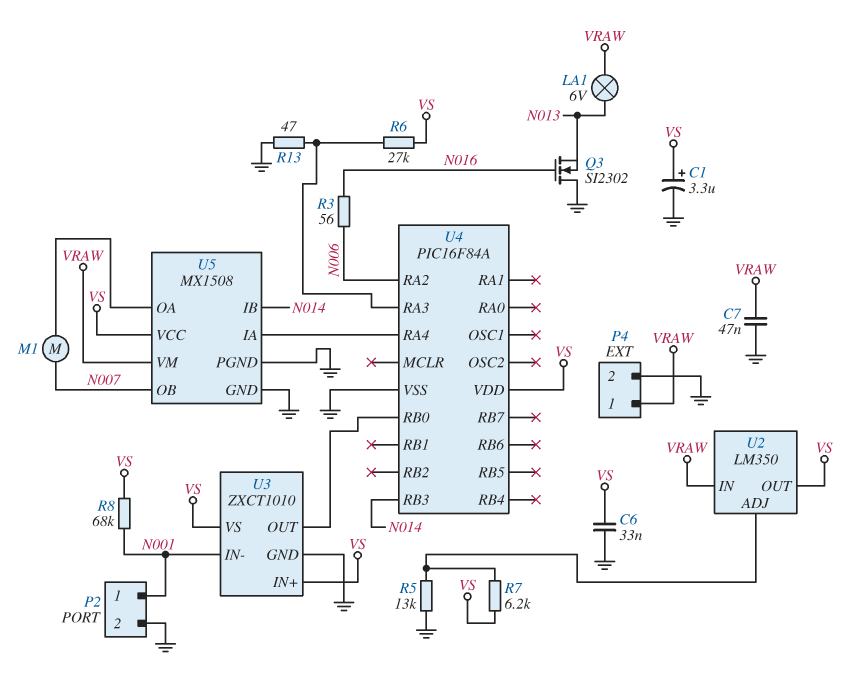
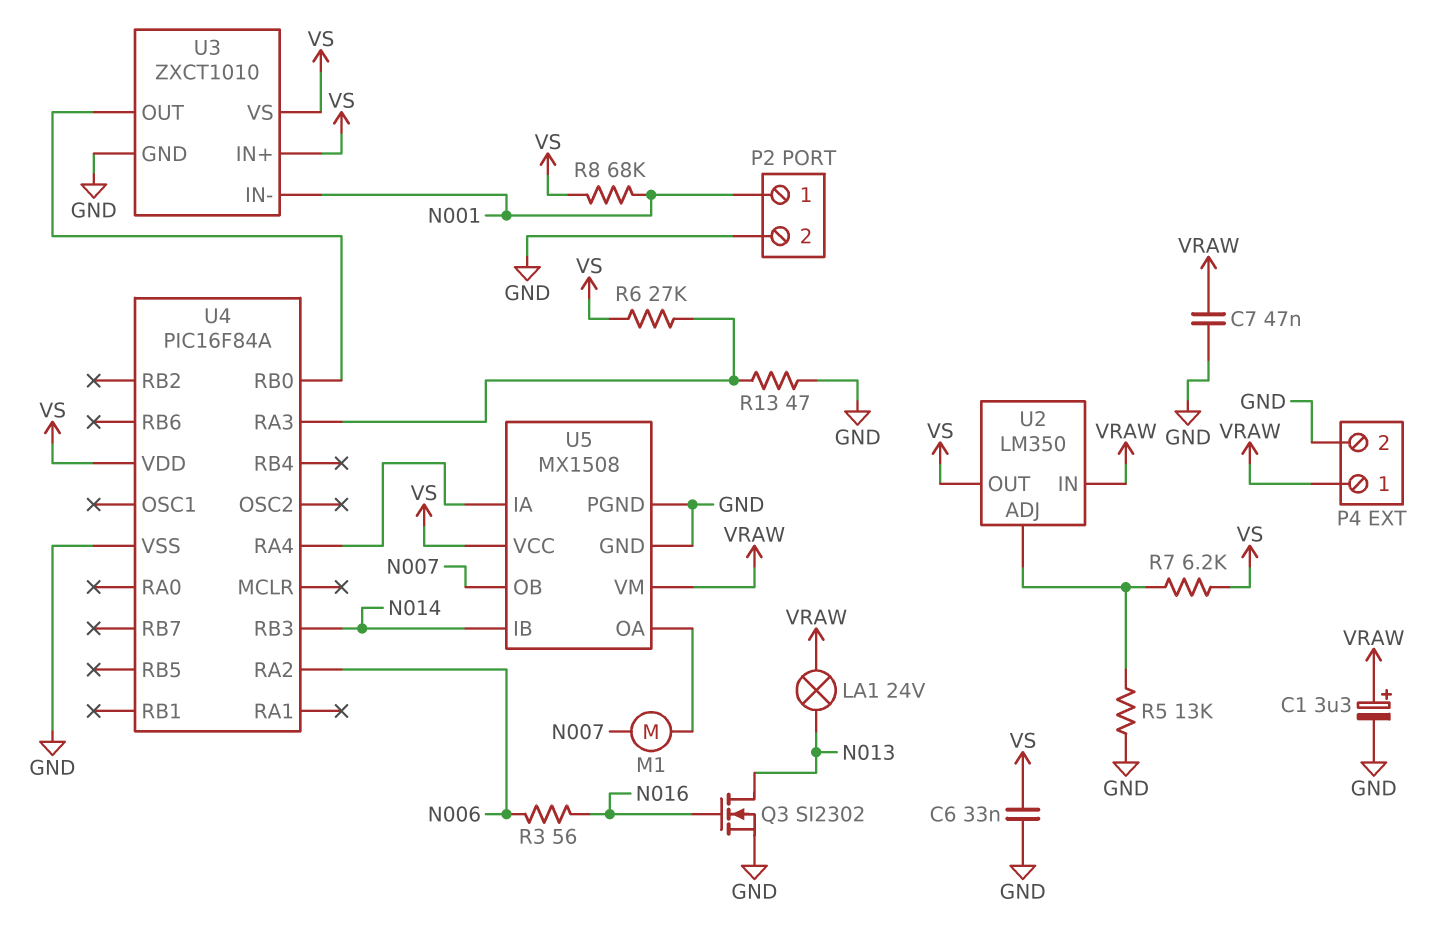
C1: 3.3uF (plus VS, minus GND) -> 3.3uF (plus VRAW, minus GND)
LA1: lamp 6V (N013, VRAW) -> lamp 24V (N013, VRAW)
Q3: NMOS SI2302 (G N016, D GND, S N013) -> NMOS SI2302 (G N016, D N013, S GND)

